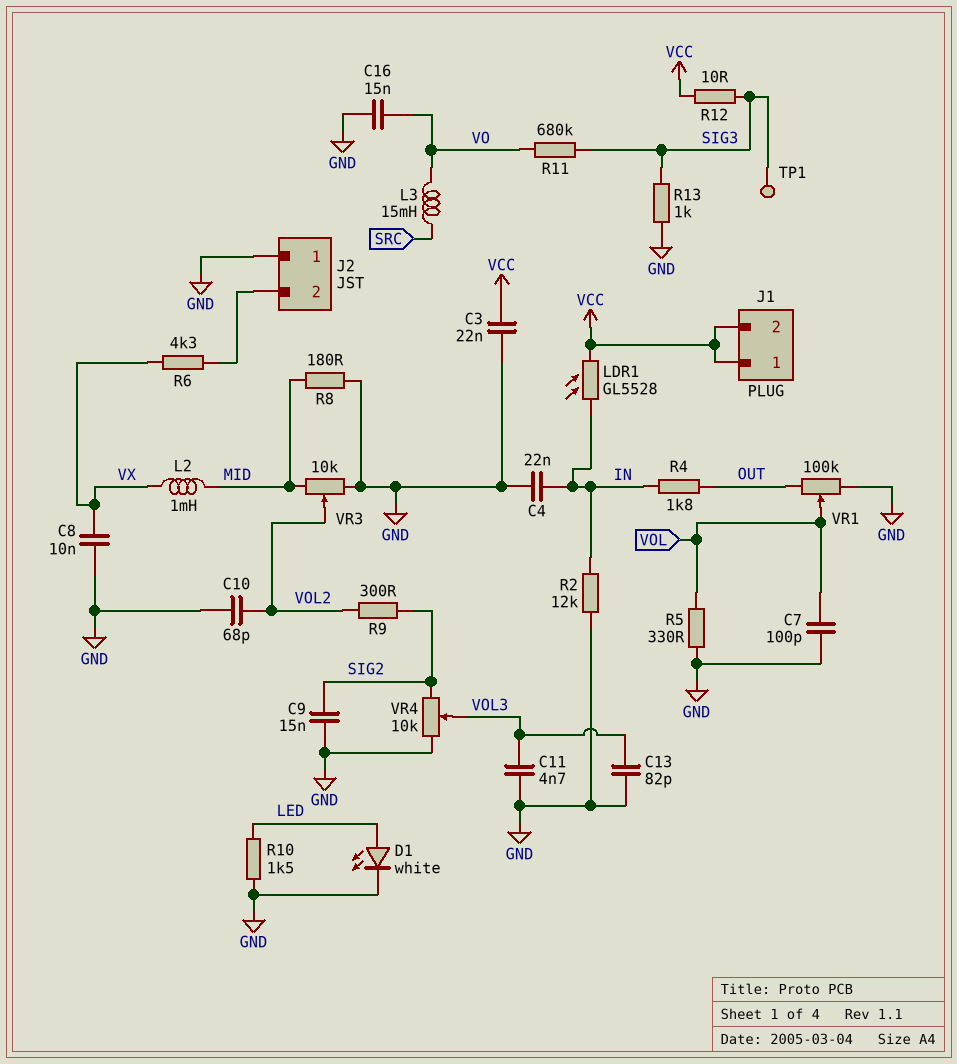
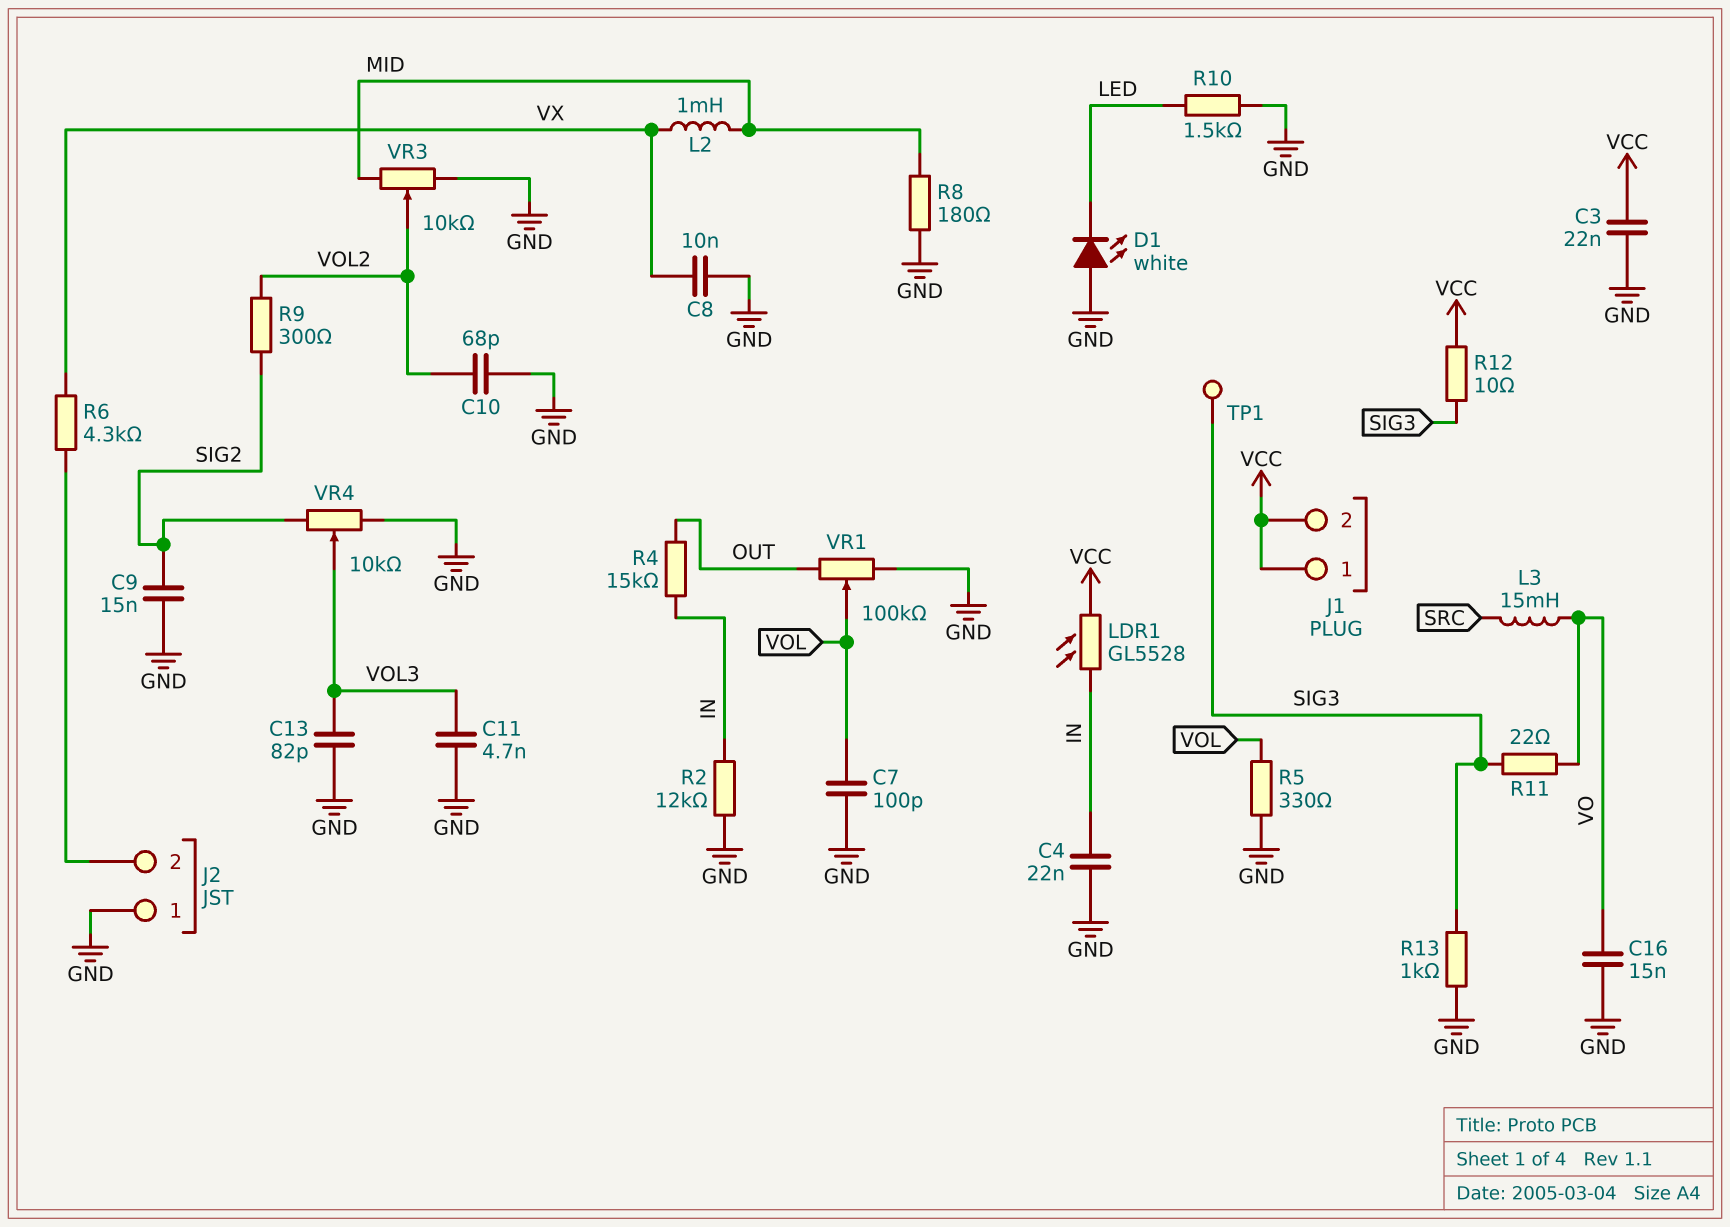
D1: LED white (A LED, K GND) -> LED white (A GND, K LED)
R4: 1.8k (IN, OUT) -> 15k (IN, OUT)
R11: 680k (SIG3, VO) -> 22 (SIG3, VO)

